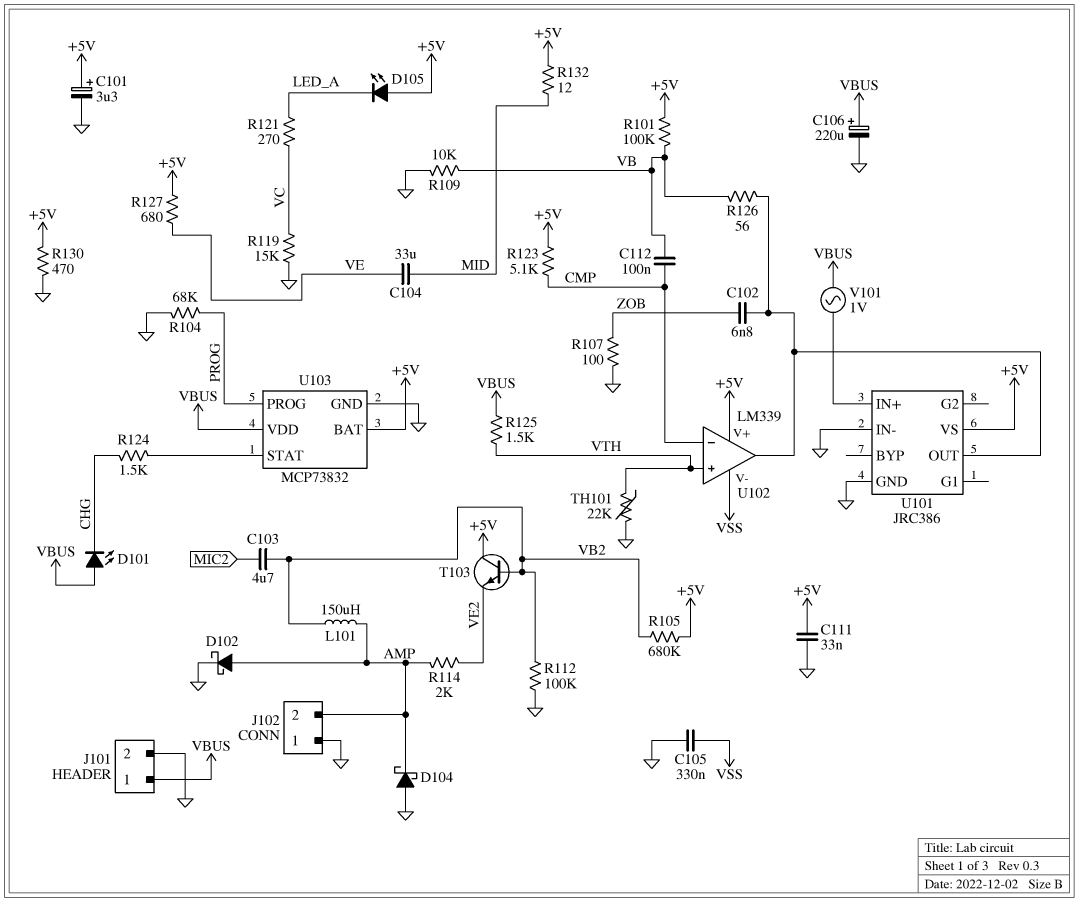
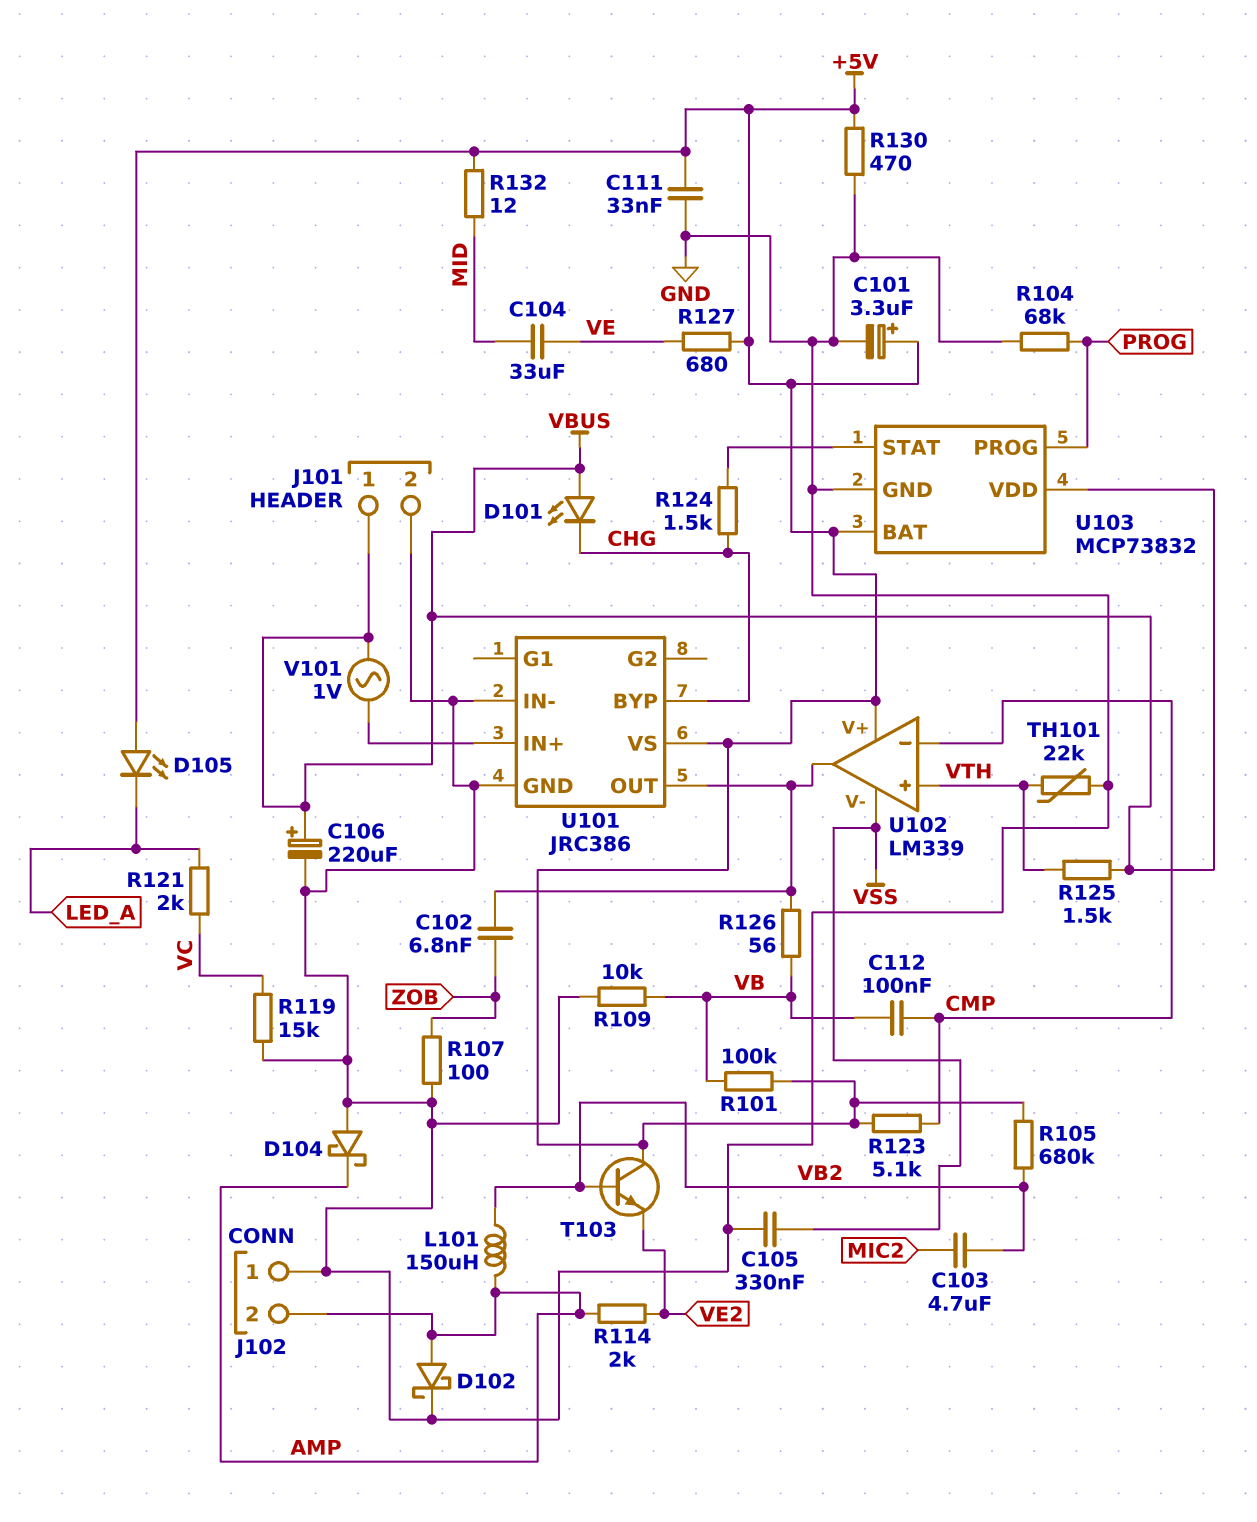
R112: 100k (GND, VB2) -> none
R121: 270 (LED_A, VC) -> 2k (LED_A, VC)
U101 pin BYP: none -> CHG

